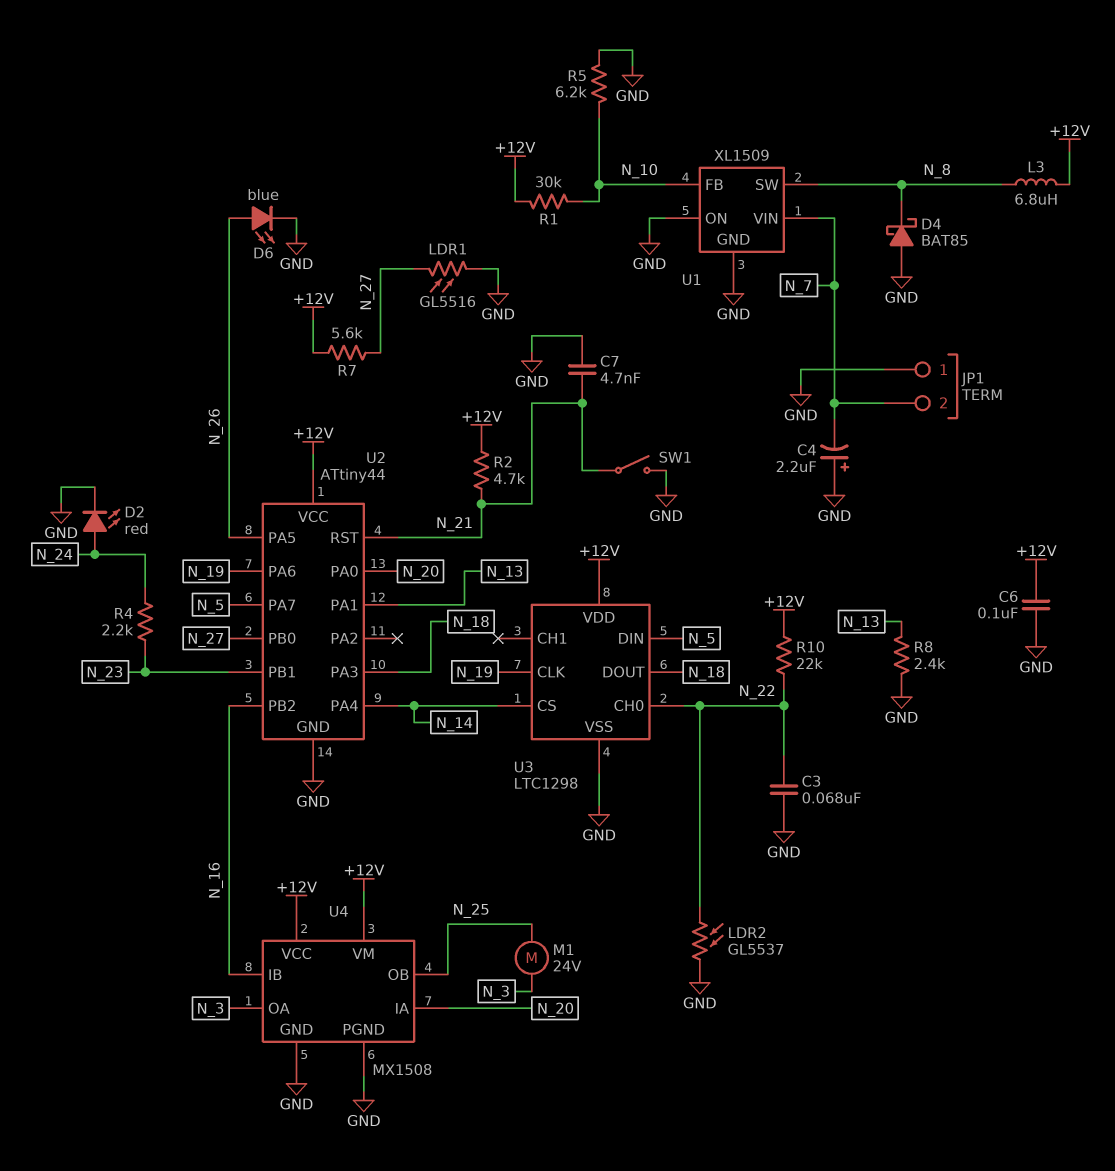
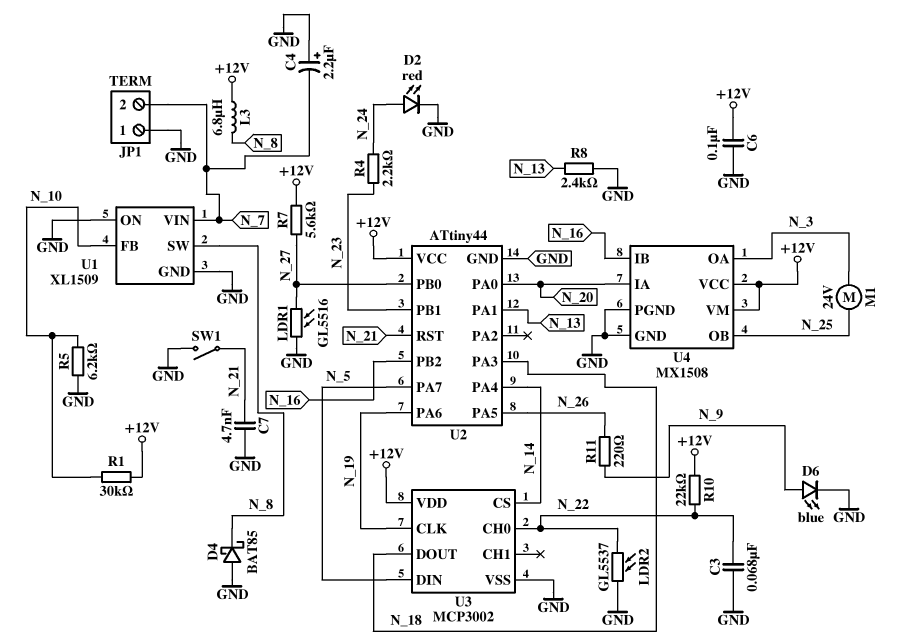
D6: LED blue (A N_26, K GND) -> LED blue (A N_9, K GND)
R2: 4.7k (+12V, N_21) -> none
R11: none -> 220 (N_9, N_26)
U3: LTC1298 -> MCP3002

